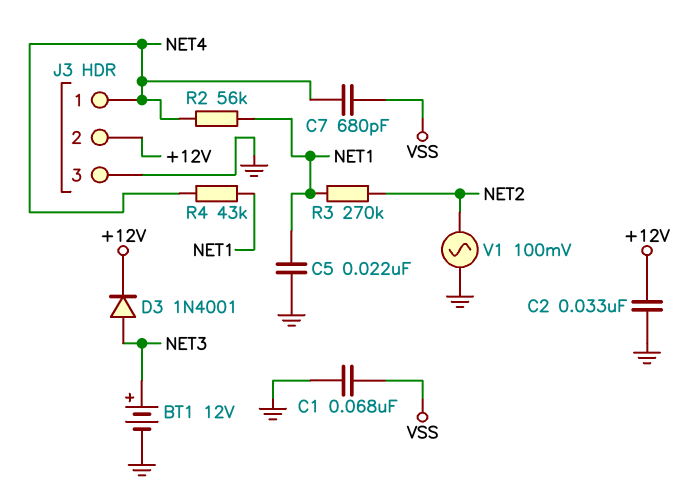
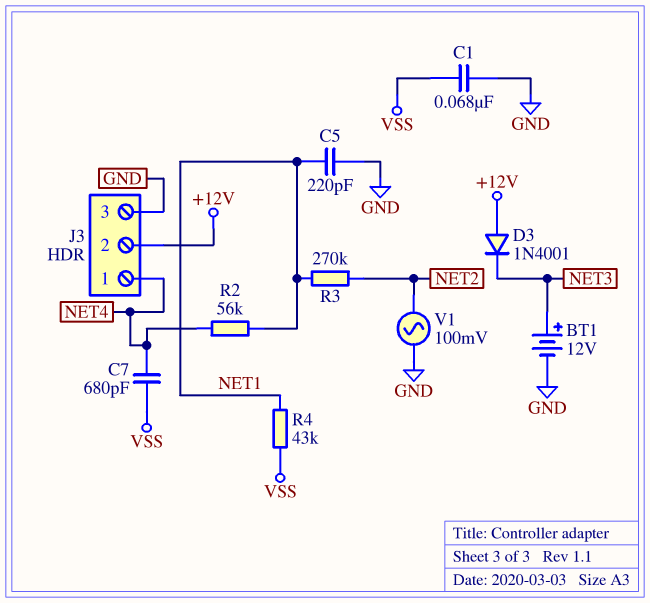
C2: 33nF (+12V, GND) -> none
C5: 22nF (GND, NET1) -> 220pF (GND, NET1)
D3: diode 1N4001 (A NET3, K +12V) -> diode 1N4001 (A +12V, K NET3)
R4: 43k (NET1, NET4) -> 43k (NET1, VSS)

